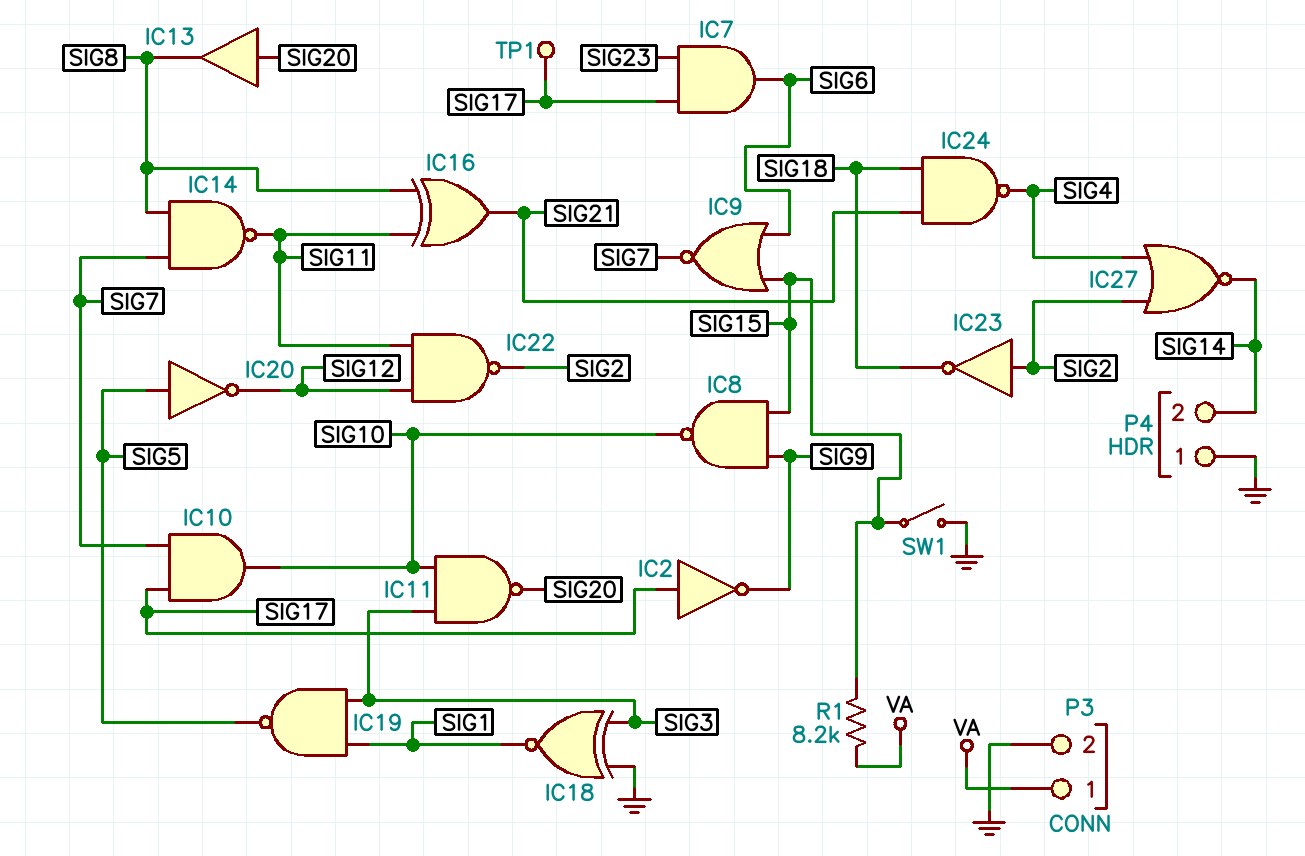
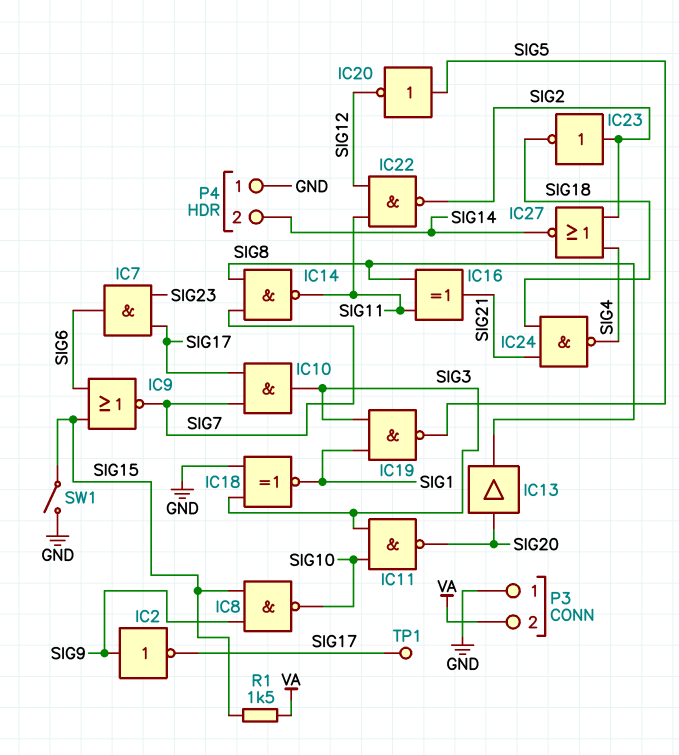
IC2: NOT (in SIG17, out SIG9) -> NOT (in SIG9, out SIG17)
IC10: AND (in SIG7, in SIG17, out SIG10) -> AND (in SIG7, in SIG17, out SIG3)
P3 pin 1: VA -> GND
P3 pin 2: GND -> VA
R1: 8.2k (SIG15, VA) -> 1.5k (SIG15, VA)

